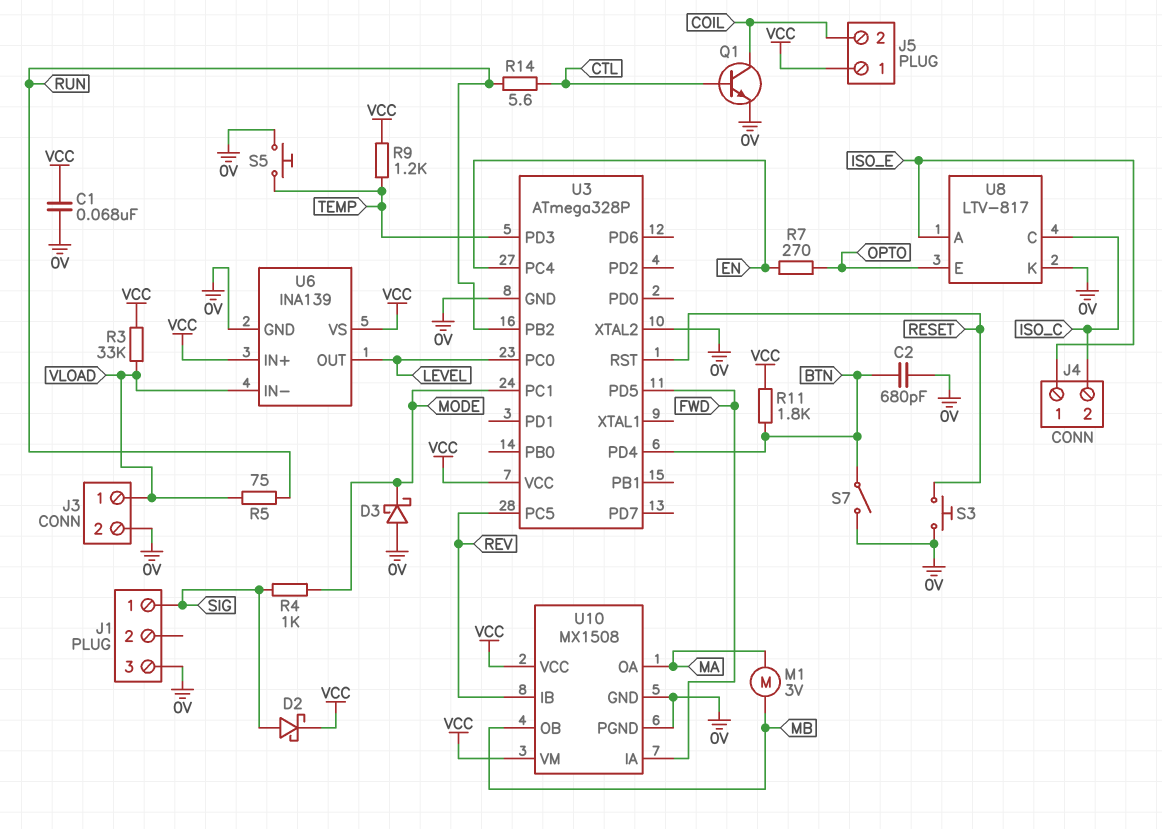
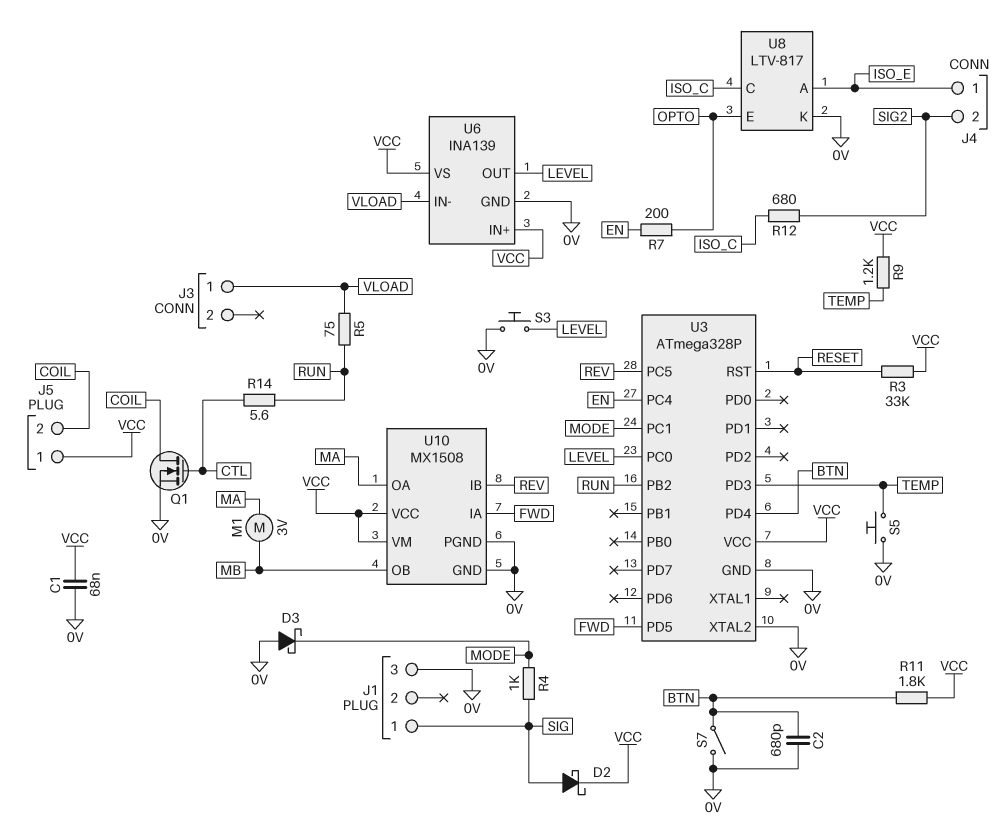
J3 pin 2: 0V -> none
J4 pin 2: ISO_C -> SIG2
Q1: NPN (B CTL, C COIL, E 0V) -> NMOS (G CTL, D COIL, S 0V)
R3: 33k (VCC, VLOAD) -> 33k (RESET, VCC)
R7: 270 (EN, OPTO) -> 200 (EN, OPTO)
R12: none -> 680 (ISO_C, SIG2)
S3: button (0V, RESET) -> button (0V, LEVEL)

